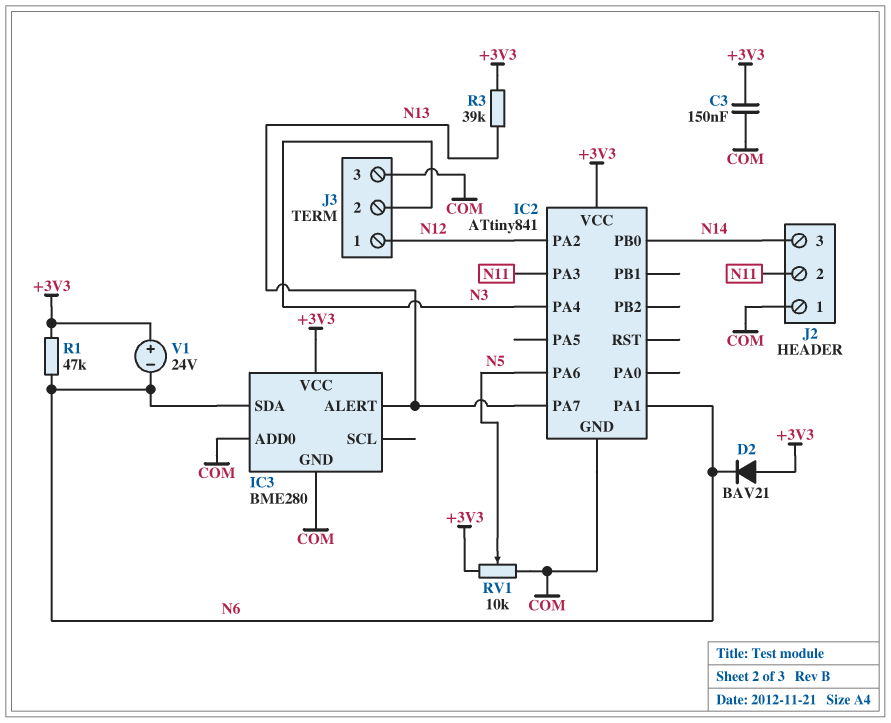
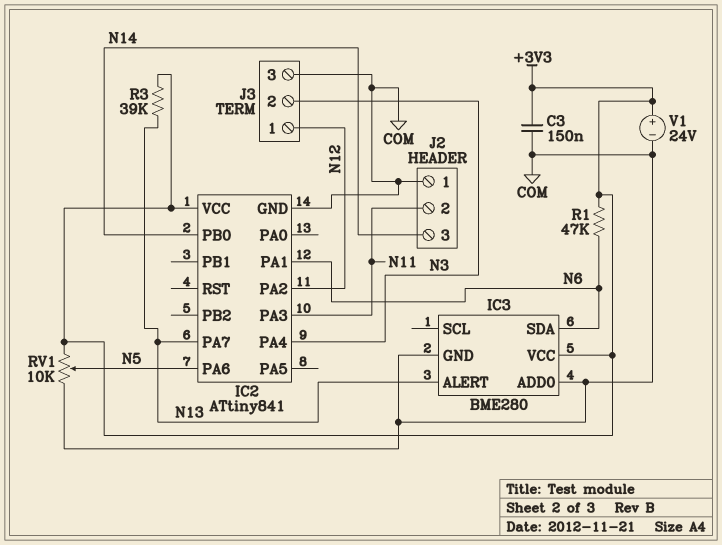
D2: diode BAV21 (A +3V3, K N6) -> none
V1: 24V (plus +3V3, minus N6) -> 24V (plus +3V3, minus COM)

